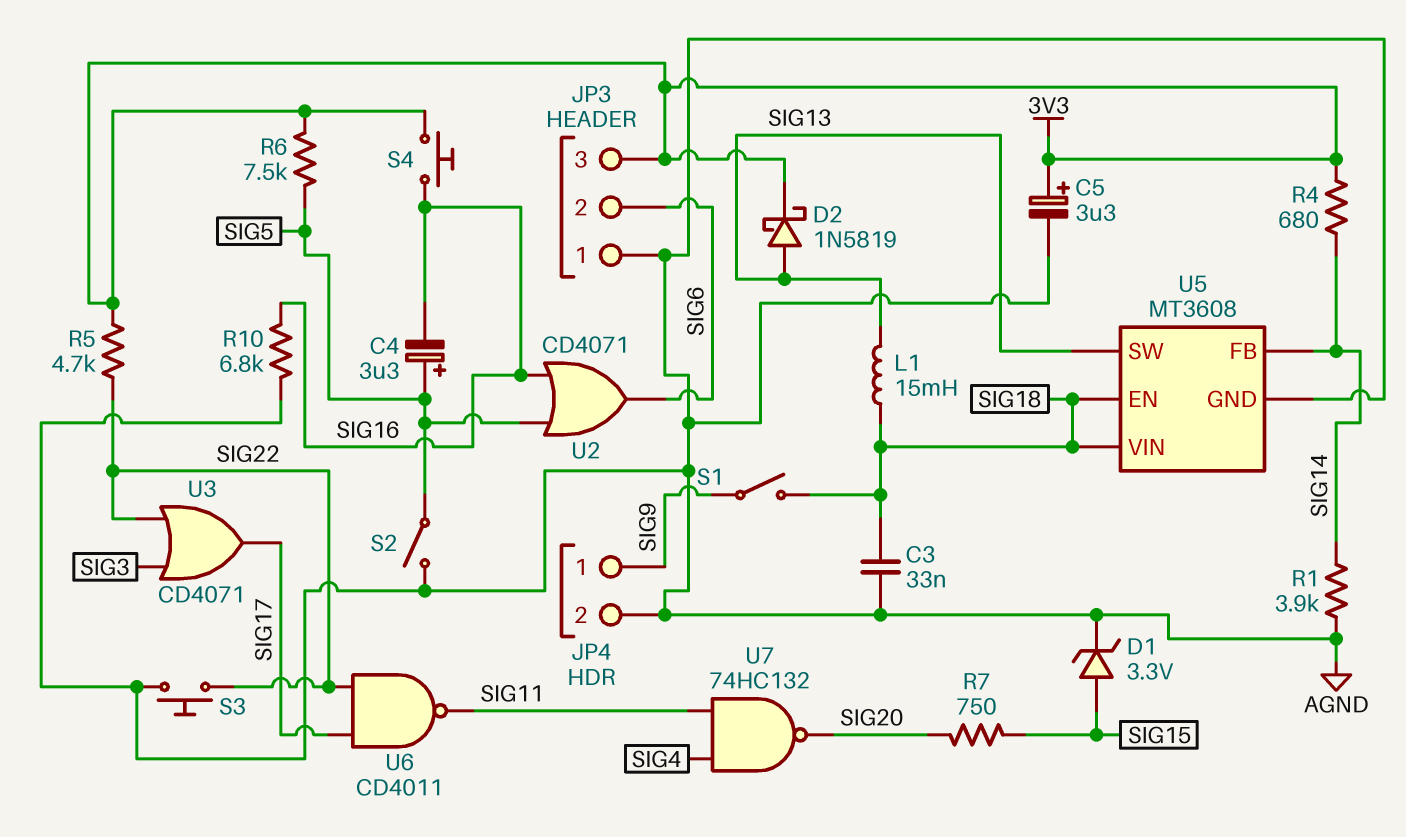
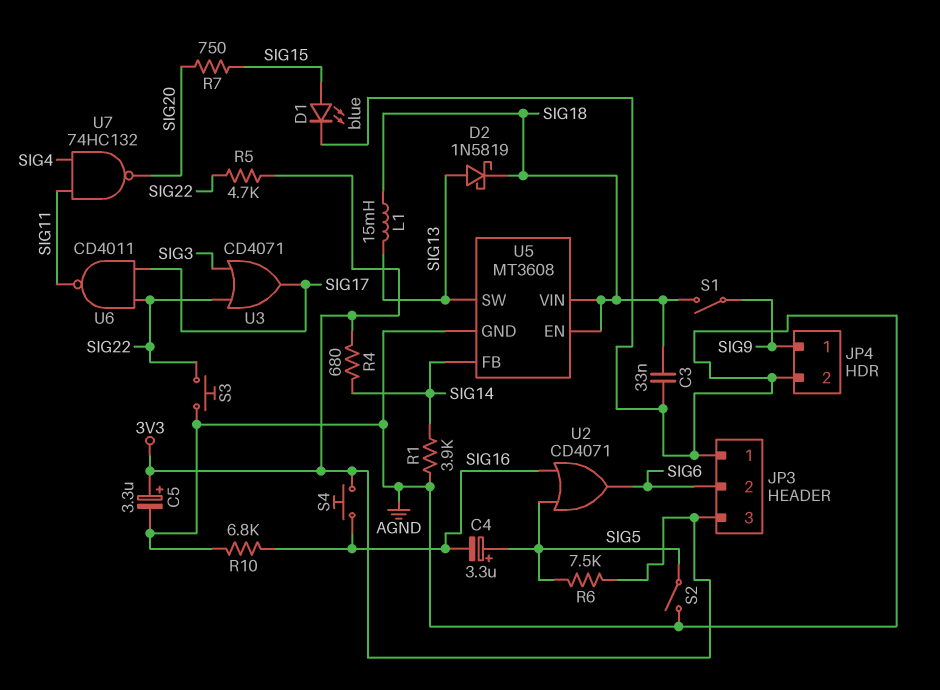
D1: zener 3.3V (A SIG15, K AGND) -> LED blue (A SIG15, K AGND)
D2: schottky 1N5819 (A SIG13, K 3V3) -> schottky 1N5819 (A SIG13, K SIG18)

